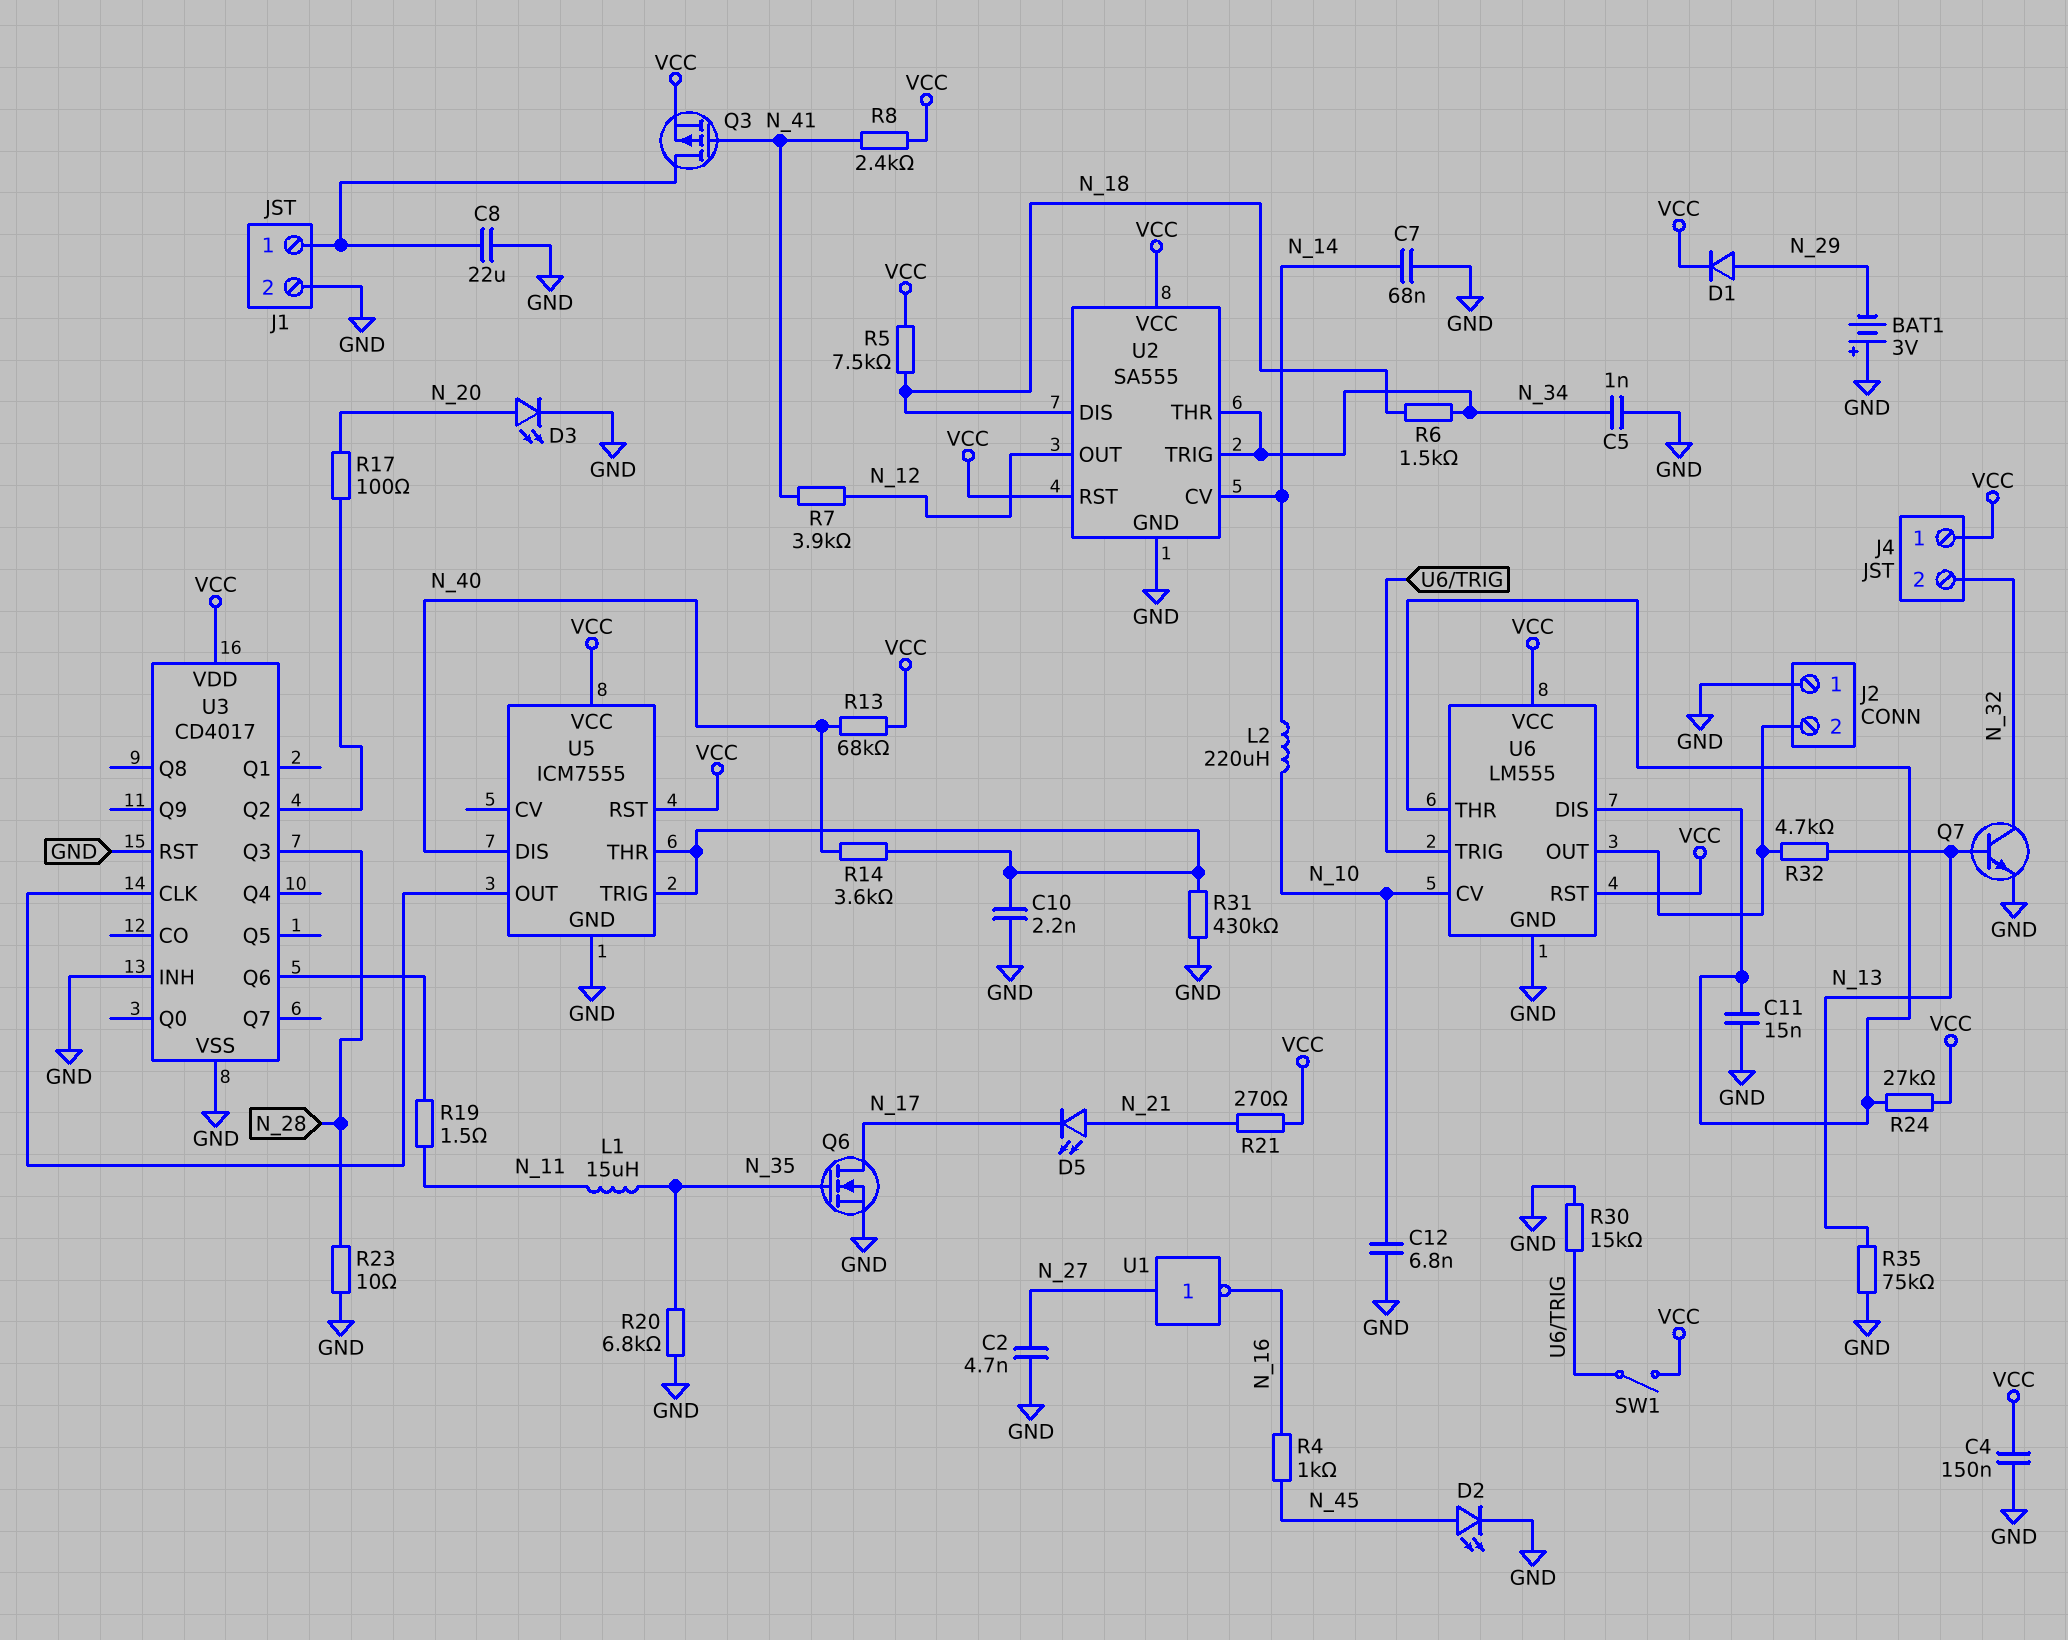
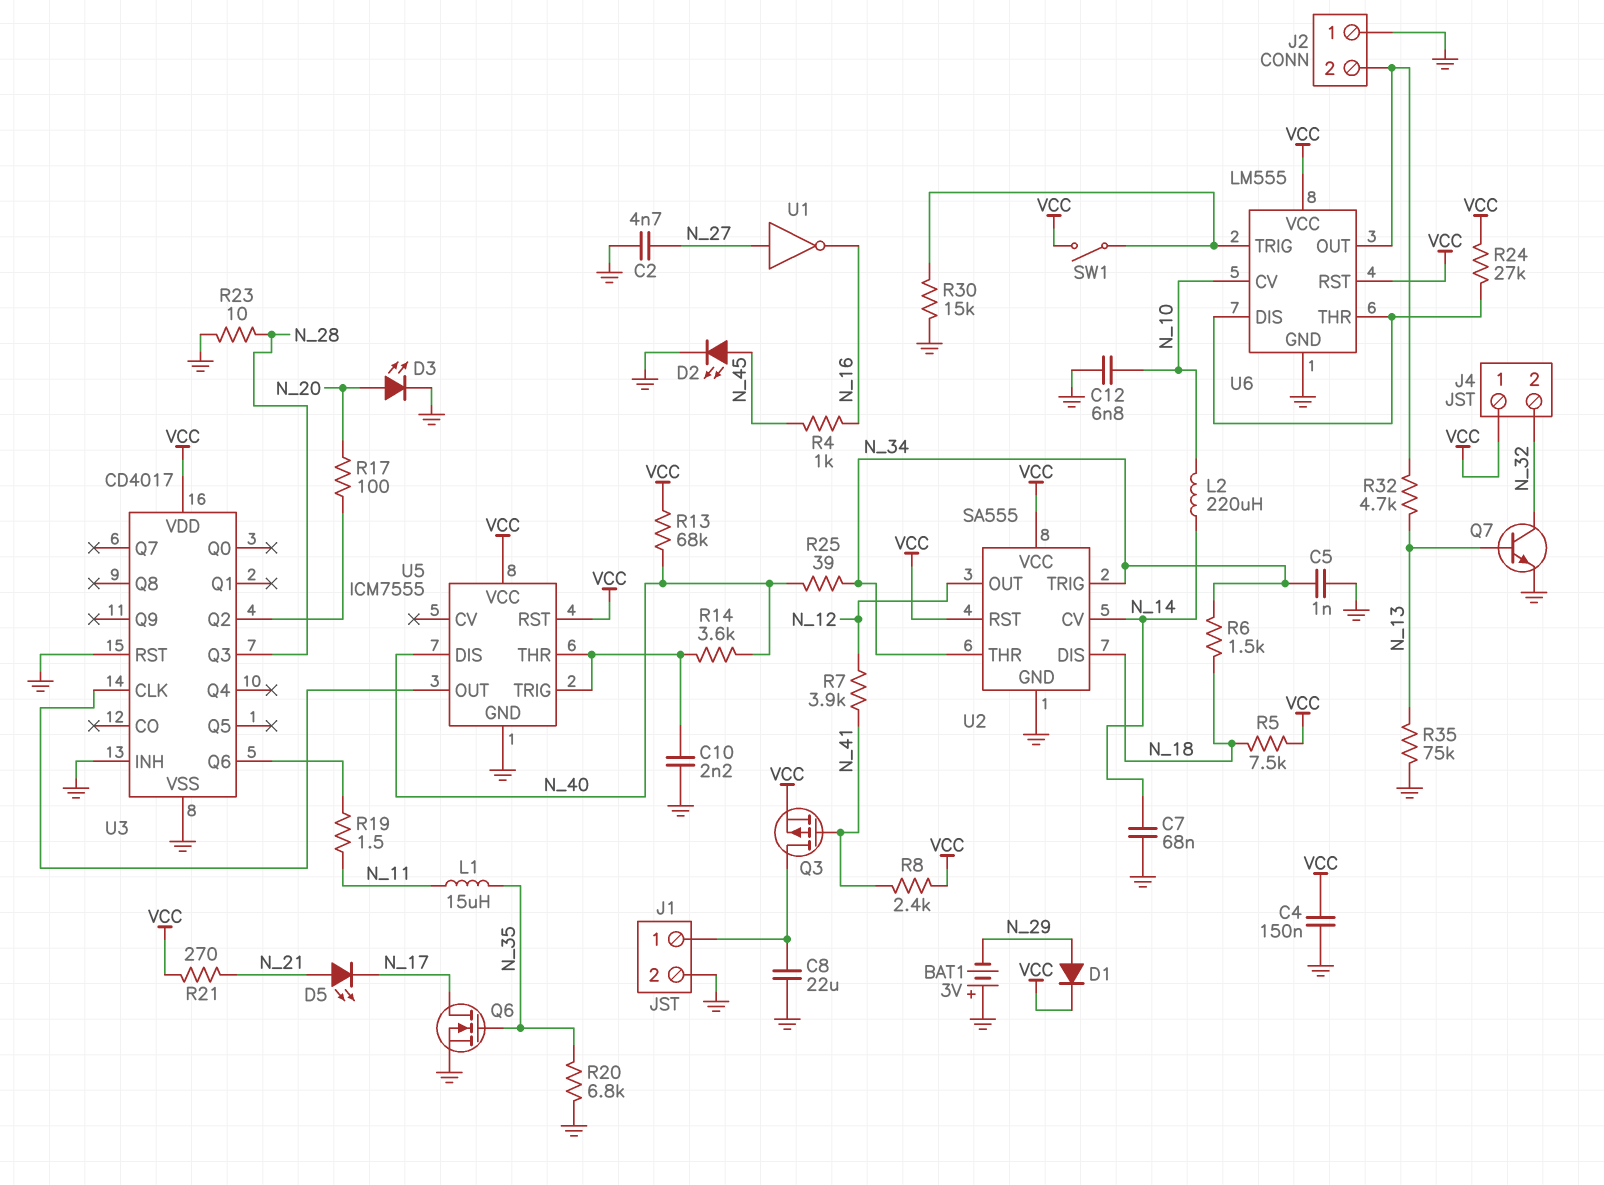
C11: 15nF (GND, U6/DIS) -> none
R25: none -> 39 (N_34, N_40)
R31: 430k (GND, U5/THR) -> none

